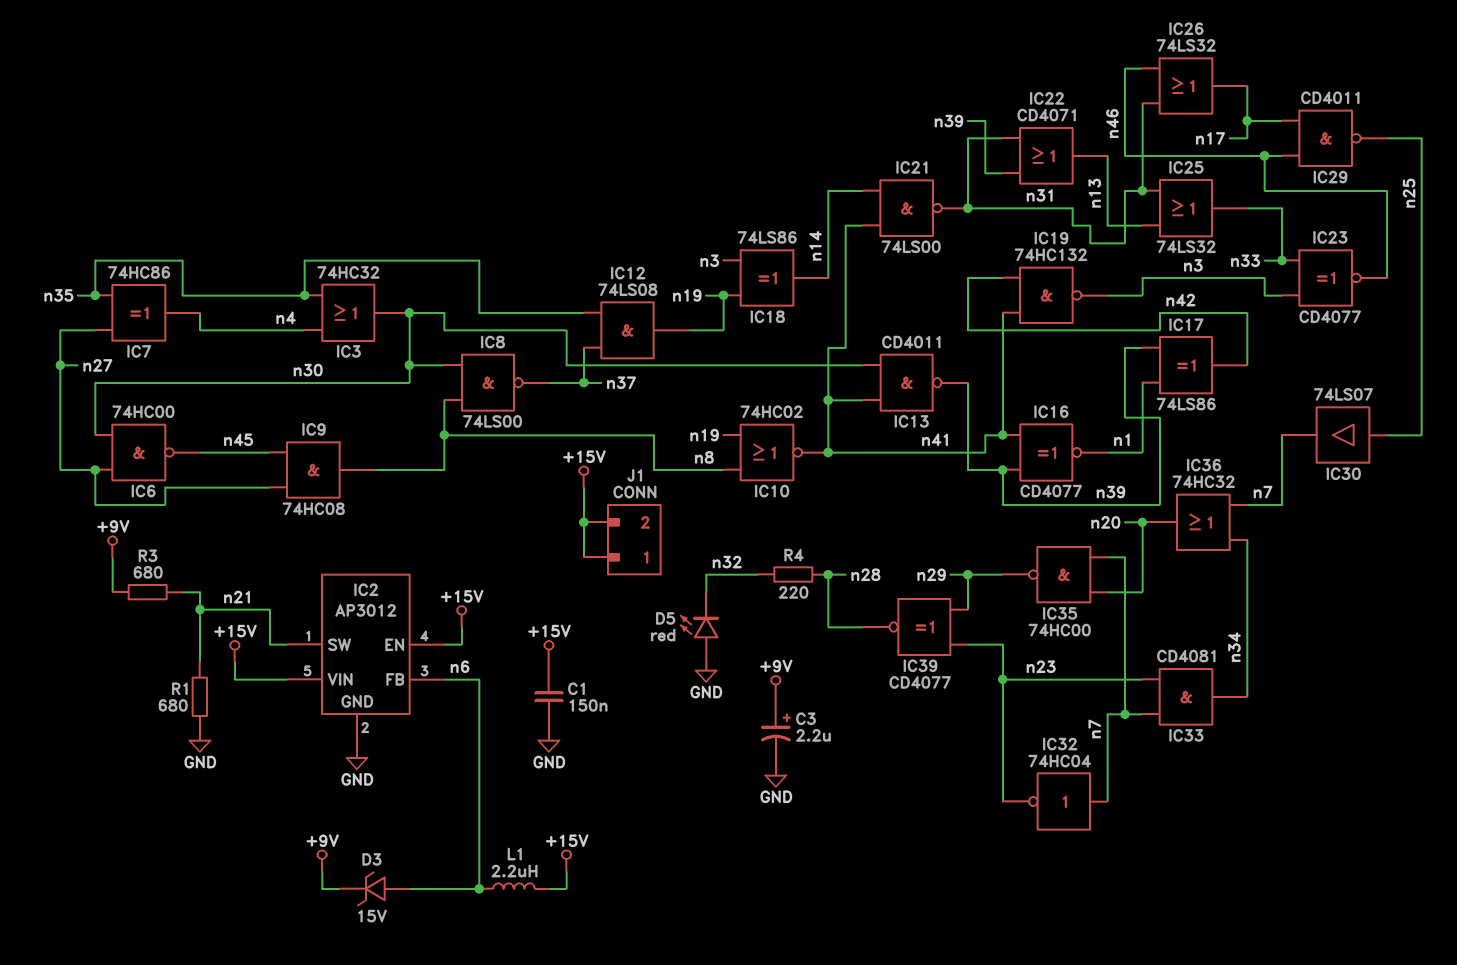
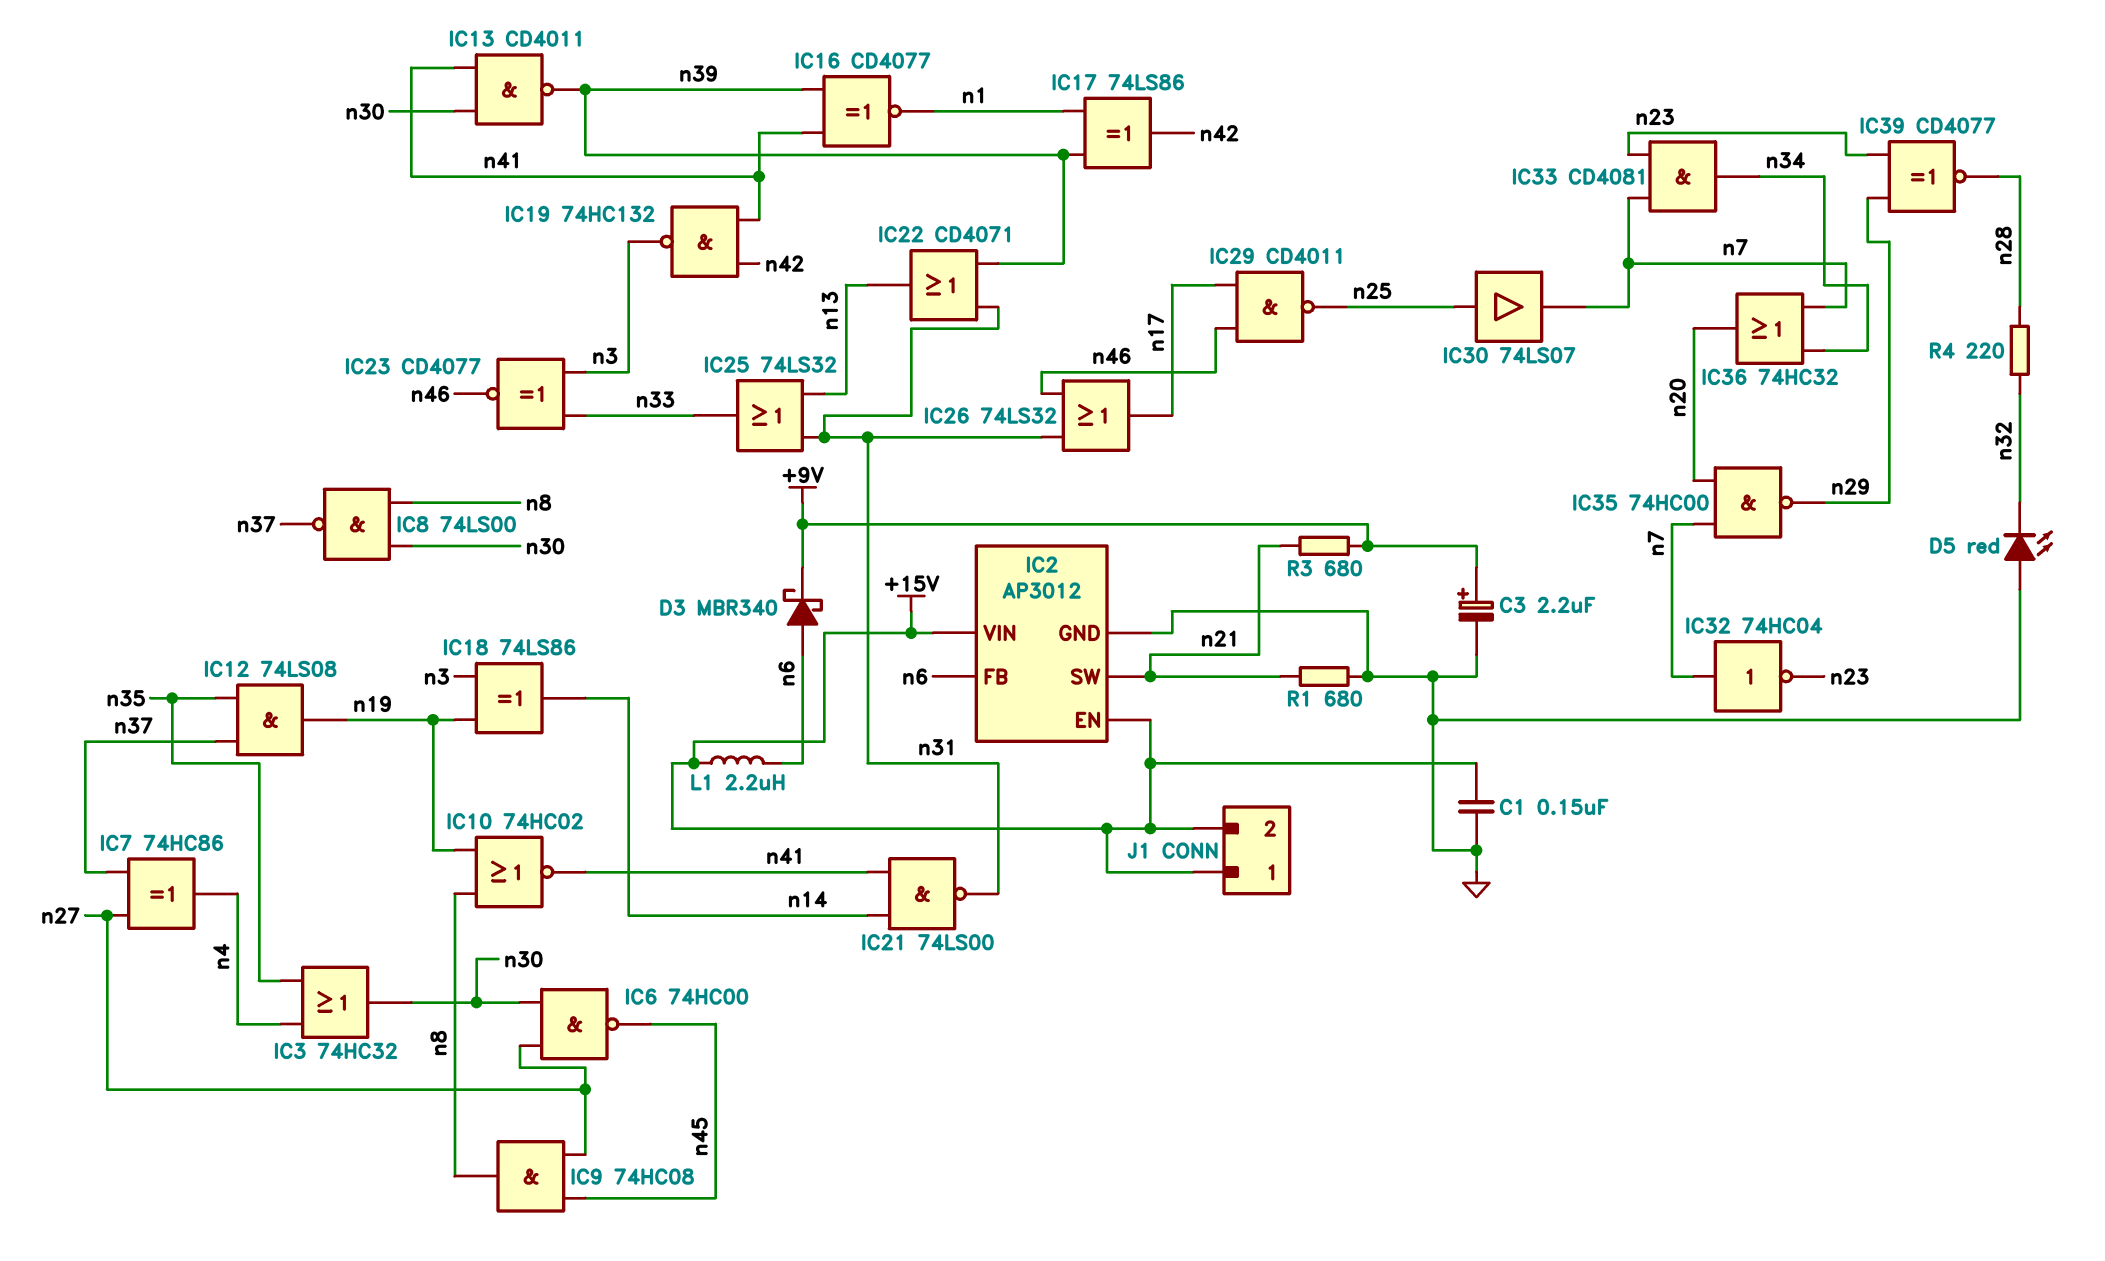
D3: zener 15V (A n6, K +9V) -> schottky MBR340 (A n6, K +9V)
IC7: XOR 74HC86 (in n27, in n35, out n4) -> XOR 74HC86 (in n27, in n37, out n4)

